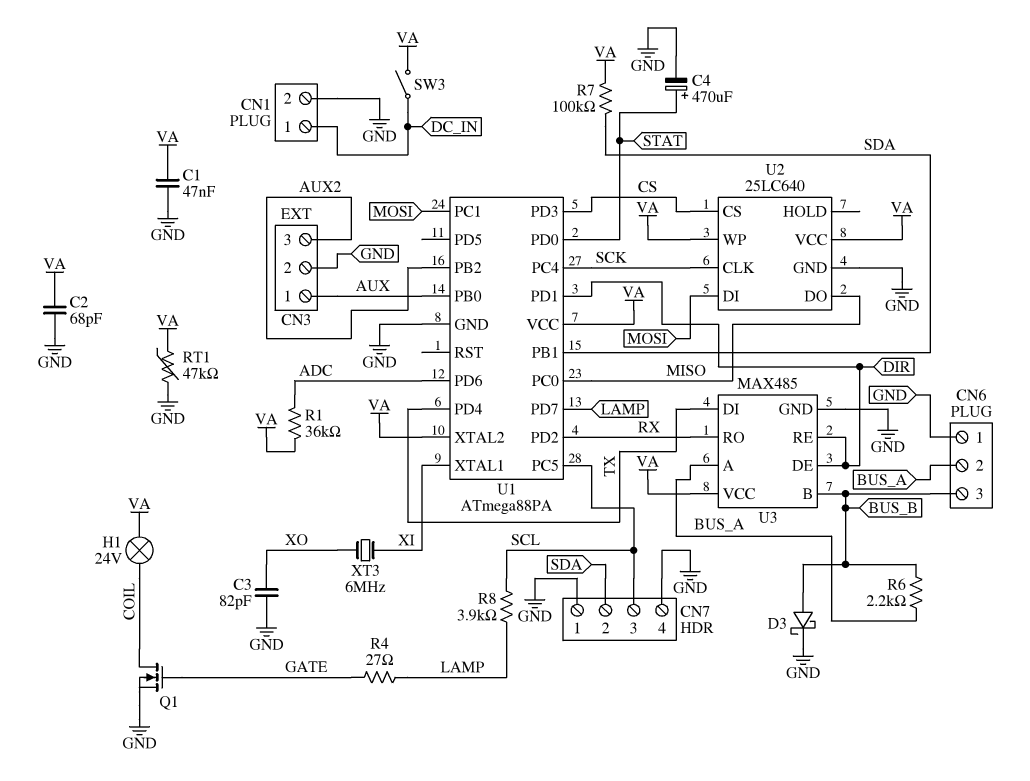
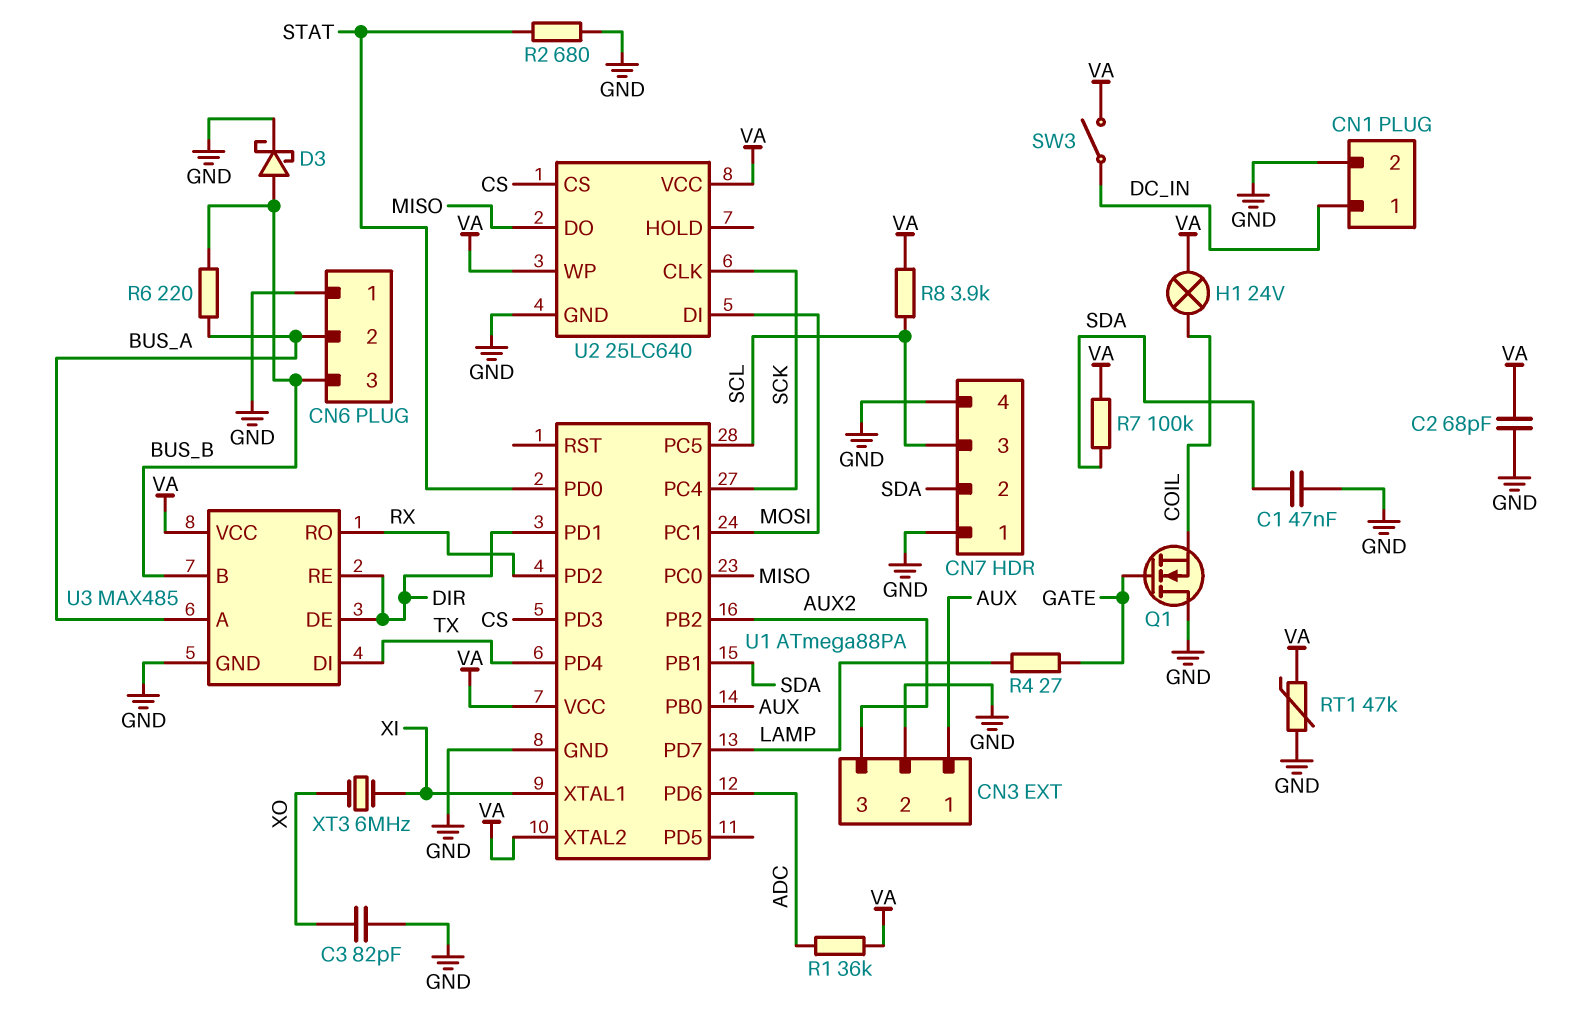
C1: 47nF (GND, VA) -> 47nF (GND, SDA)
C4: 470uF (plus STAT, minus GND) -> none
Q1: NMOS (G GATE, D COIL, S GND) -> NMOS (G GATE, D GND, S COIL)
R2: none -> 680 (GND, STAT)
R6: 2.2k (BUS_A, BUS_B) -> 220 (BUS_A, BUS_B)
R8: 3.9k (LAMP, SCL) -> 3.9k (SCL, VA)

